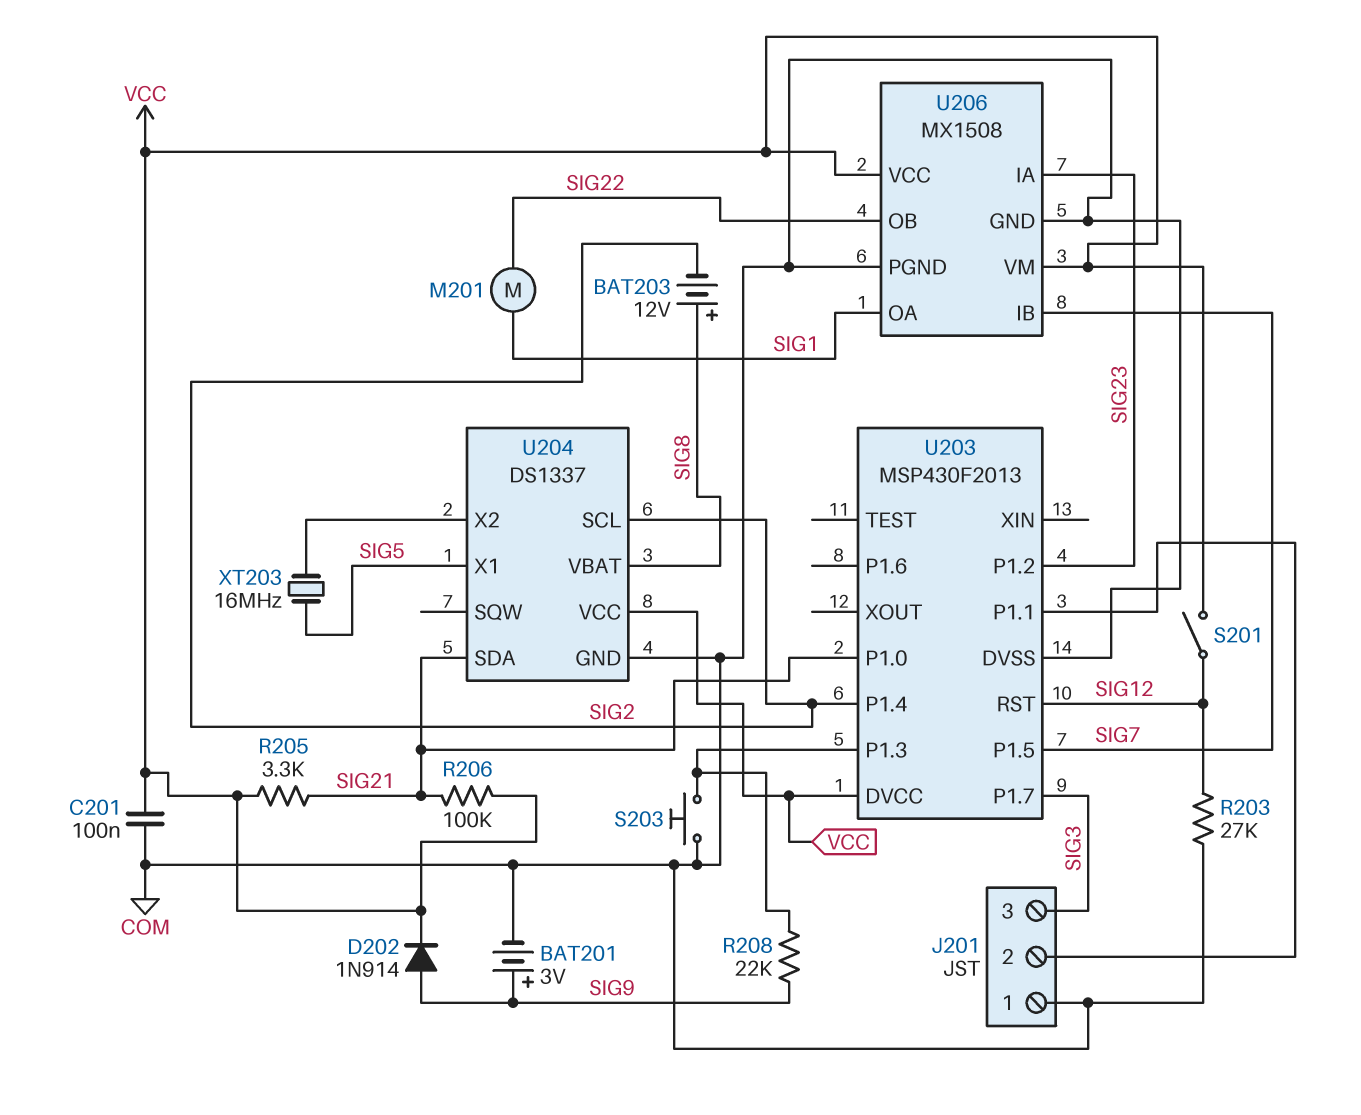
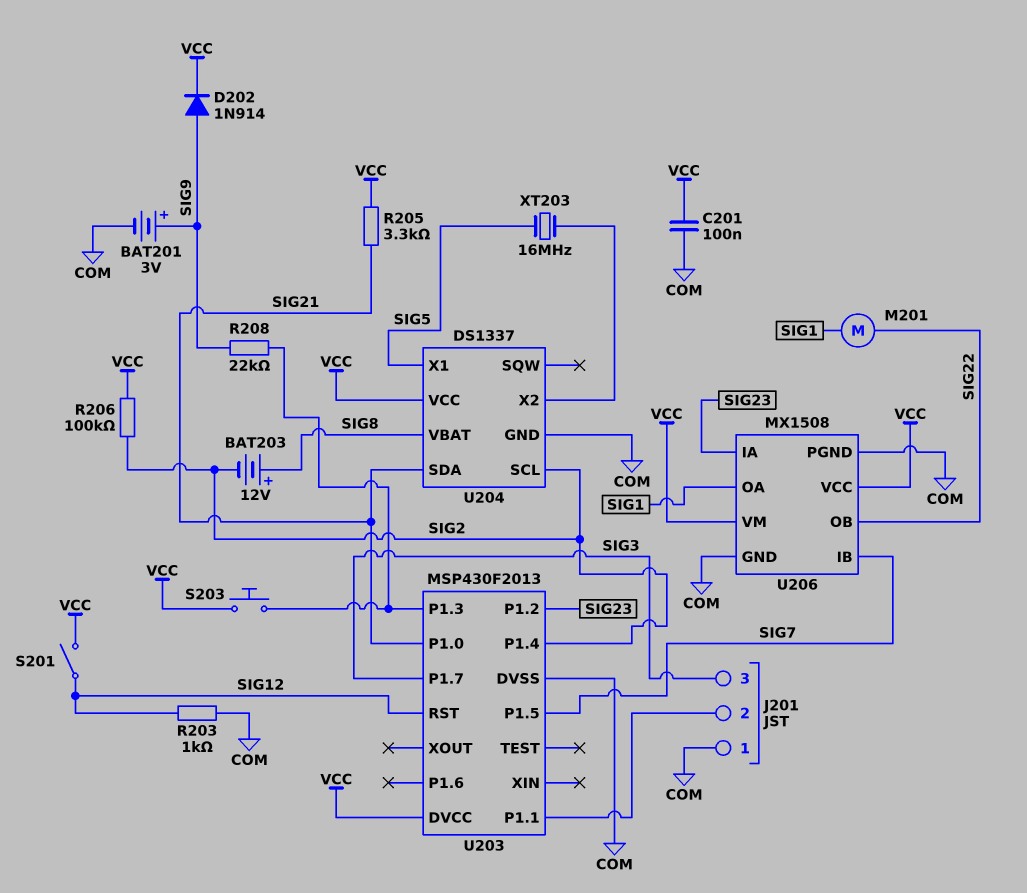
R203: 27k (COM, SIG12) -> 1k (COM, SIG12)
R206: 100k (SIG21, VCC) -> 100k (SIG2, VCC)
S203: button (COM, U203/P1.3) -> button (U203/P1.3, VCC)

